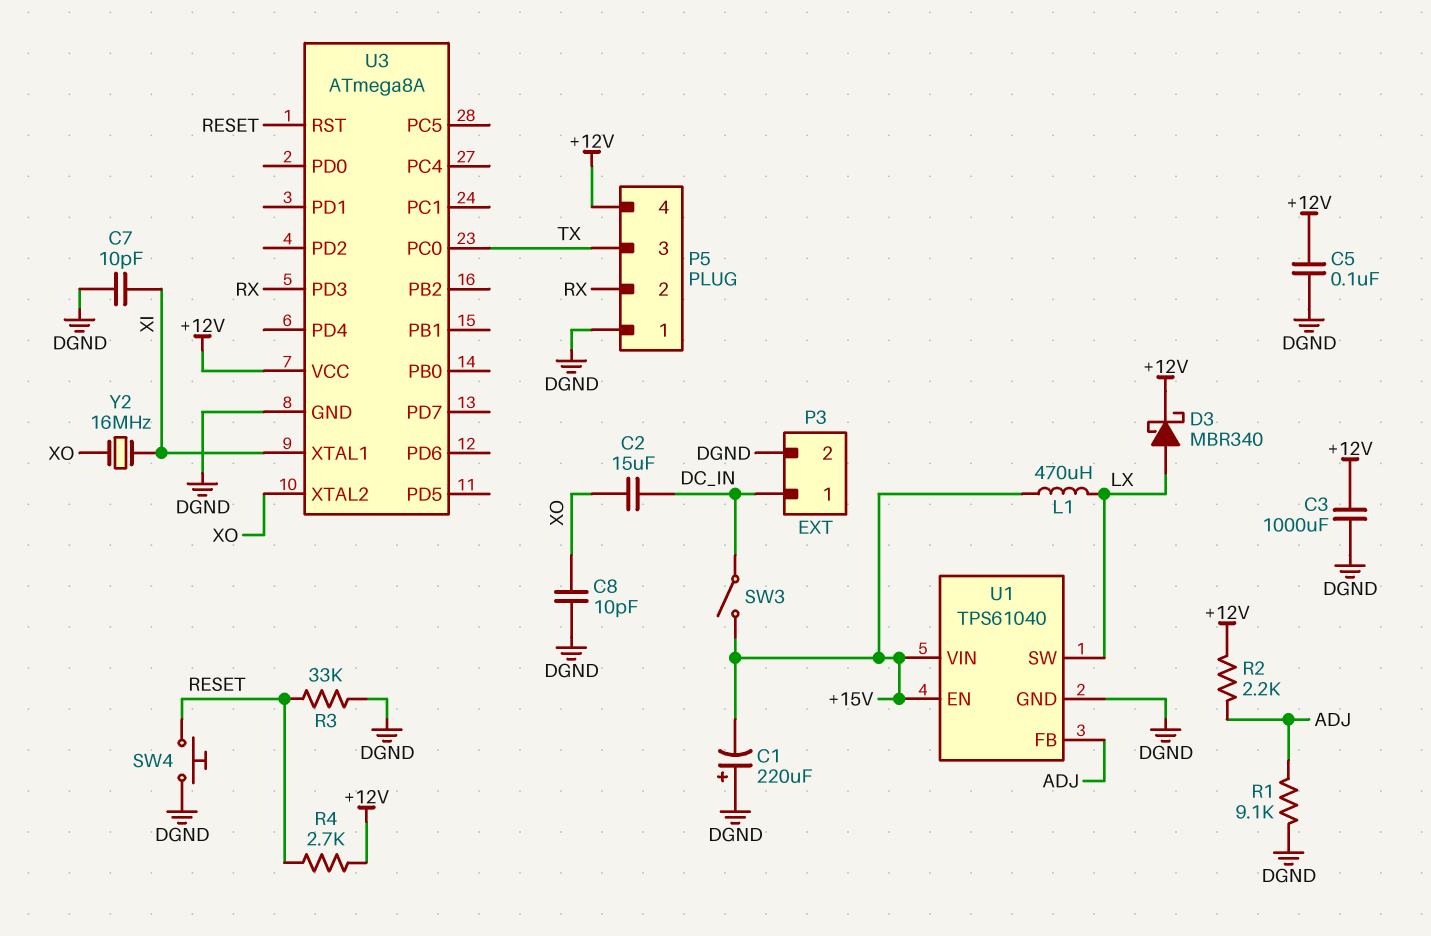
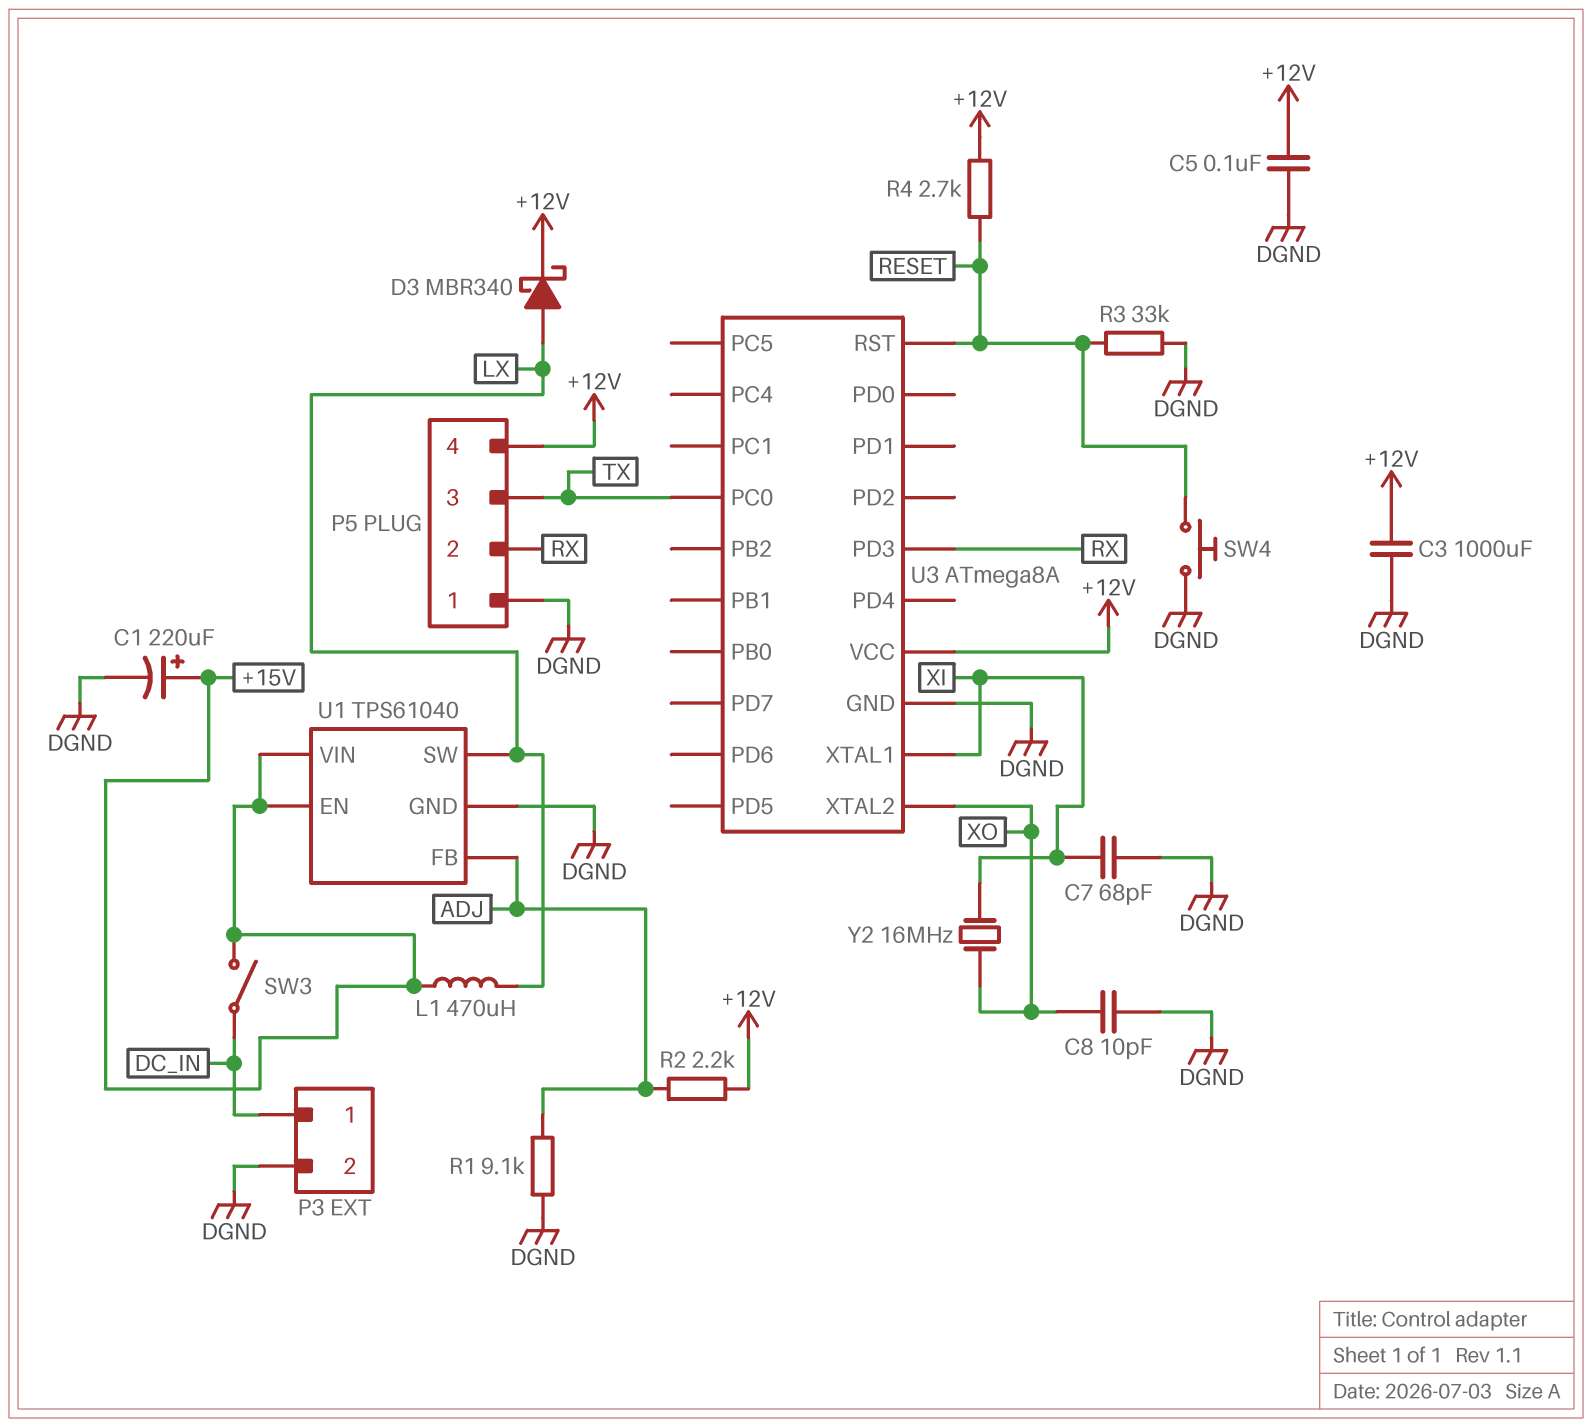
C1: 220uF (plus DGND, minus +15V) -> 220uF (plus +15V, minus DGND)
C2: 15uF (DC_IN, XO) -> none
C7: 10pF (DGND, XI) -> 68pF (DGND, XI)

